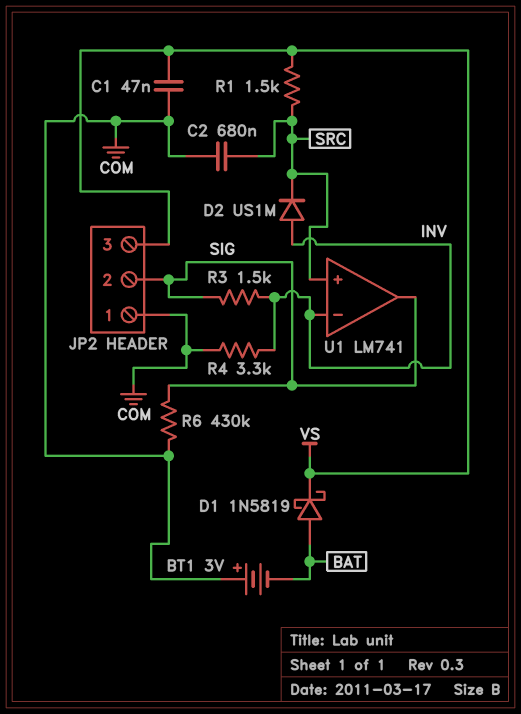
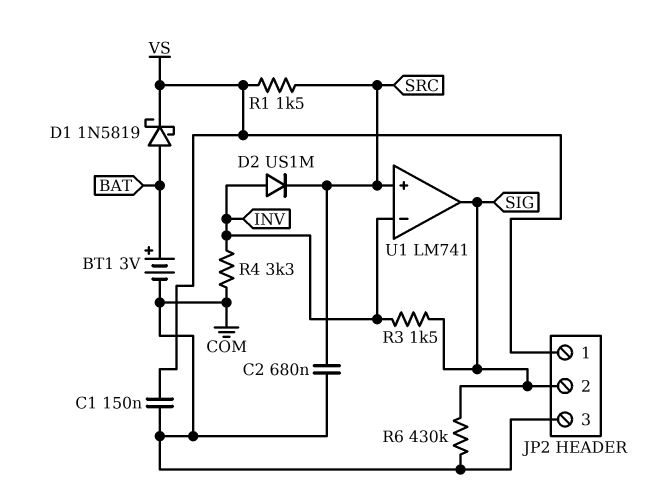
BT1: 3V (plus COM, minus BAT) -> 3V (plus BAT, minus COM)
C1: 47nF (COM, VS) -> 150nF (COM, VS)
JP2 pin 1: COM -> VS
JP2 pin 3: VS -> COM

